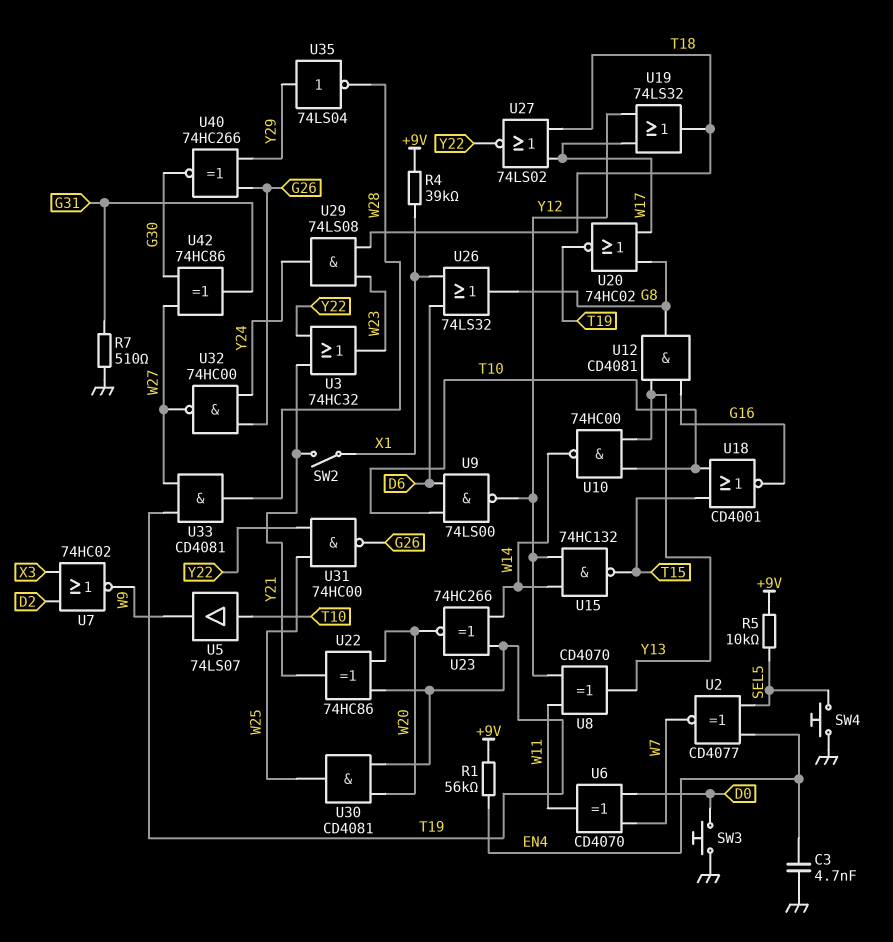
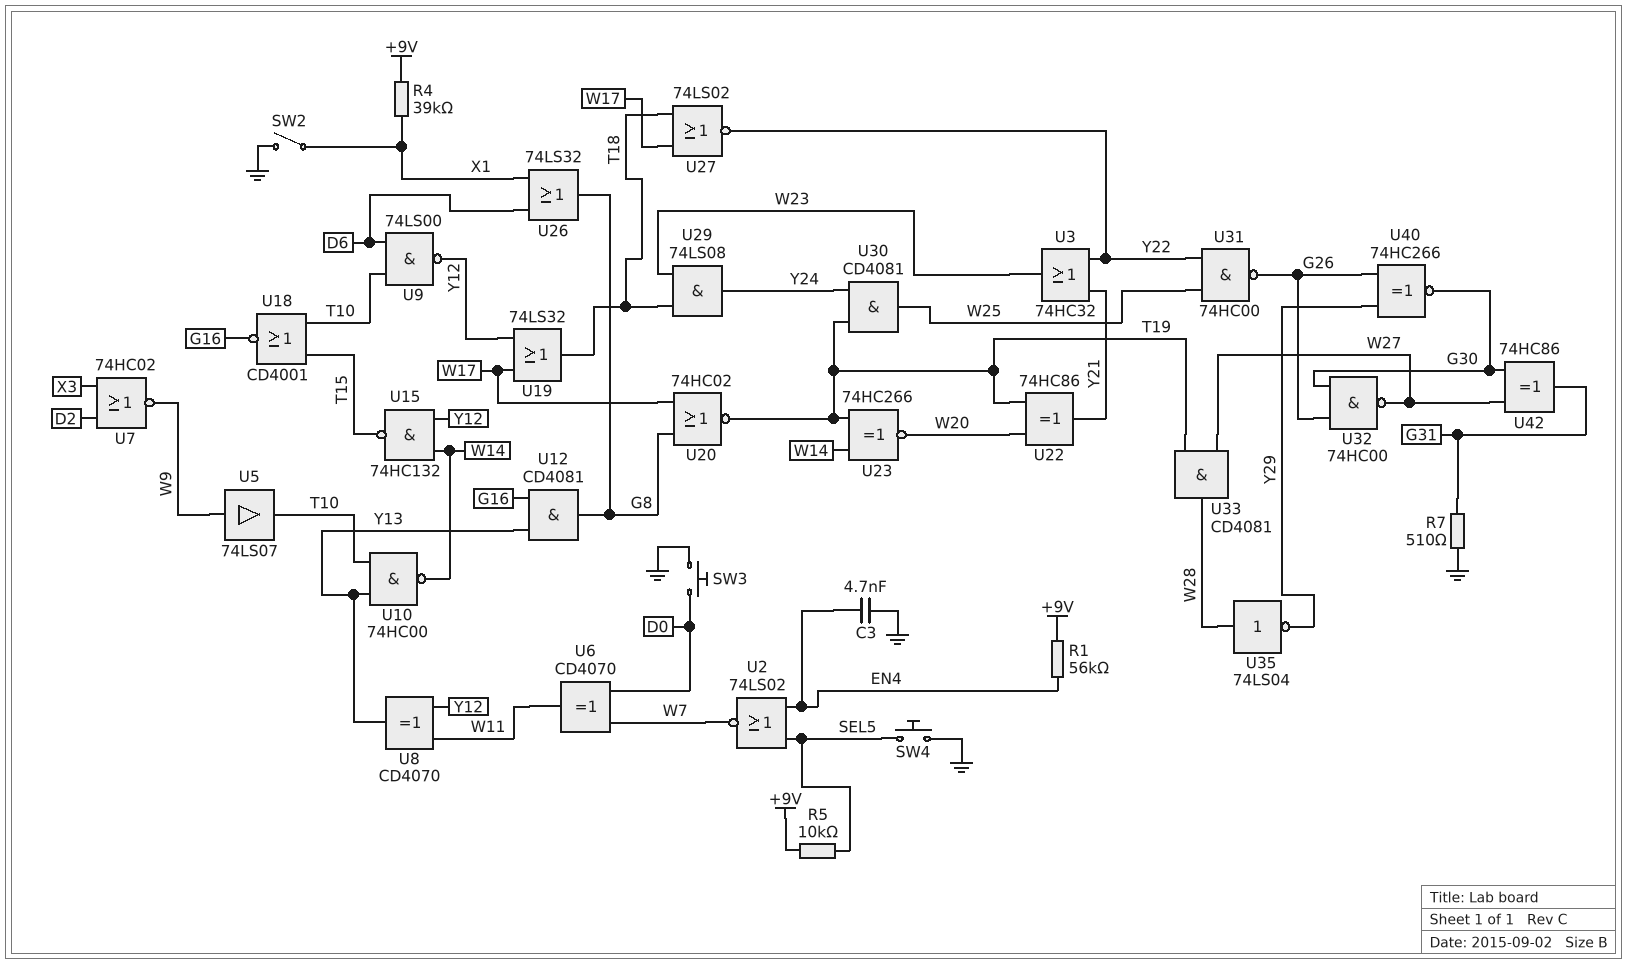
SW2: switch (X1, Y21) -> switch (GND, X1)
U2: XNOR CD4077 (in EN4, in SEL5, out W7) -> NOR 74LS02 (in EN4, in SEL5, out W7)
U5: buffer 74LS07 (in T10, out W9) -> buffer 74LS07 (in W9, out T10)
U30: AND CD4081 (in T19, in W20, out W25) -> AND CD4081 (in T19, in Y24, out W25)
U32: NAND 74HC00 (in G26, in Y24, out W27) -> NAND 74HC00 (in G26, in G30, out W27)
U35: NOT 74LS04 (in Y29, out W28) -> NOT 74LS04 (in W28, out Y29)

